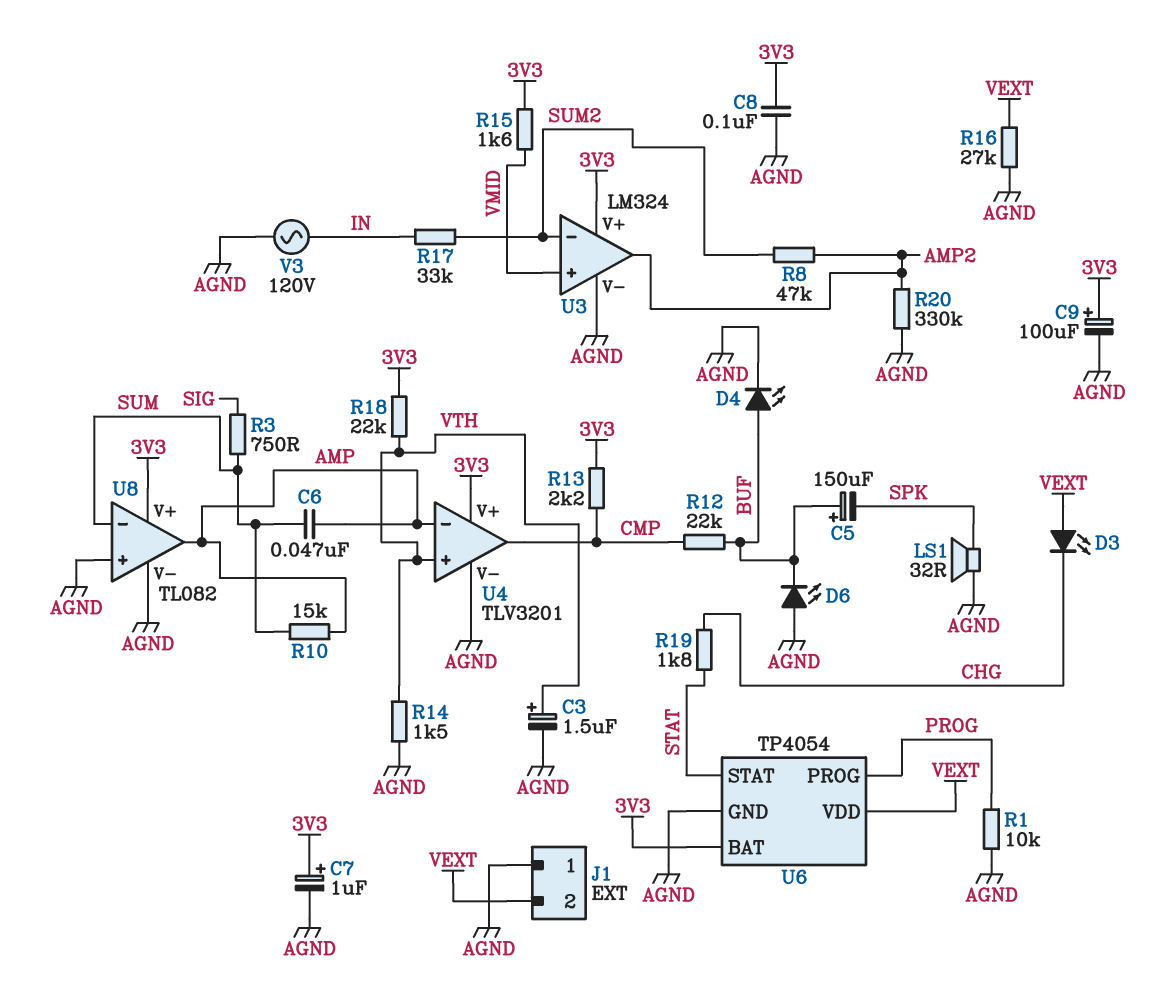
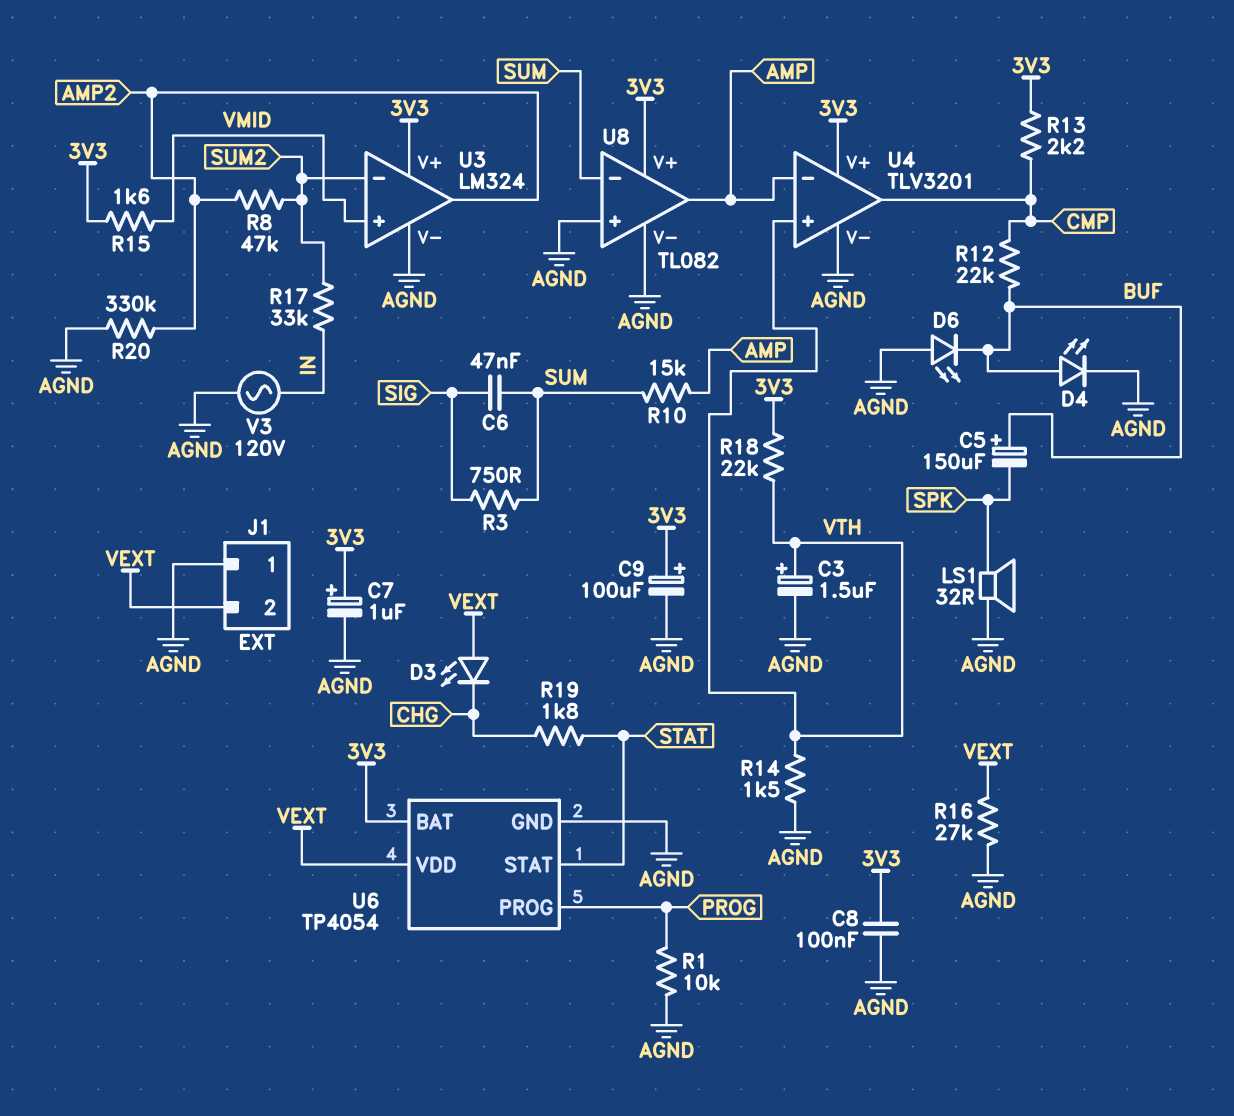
C6: 47nF (AMP, SUM) -> 47nF (SIG, SUM)

